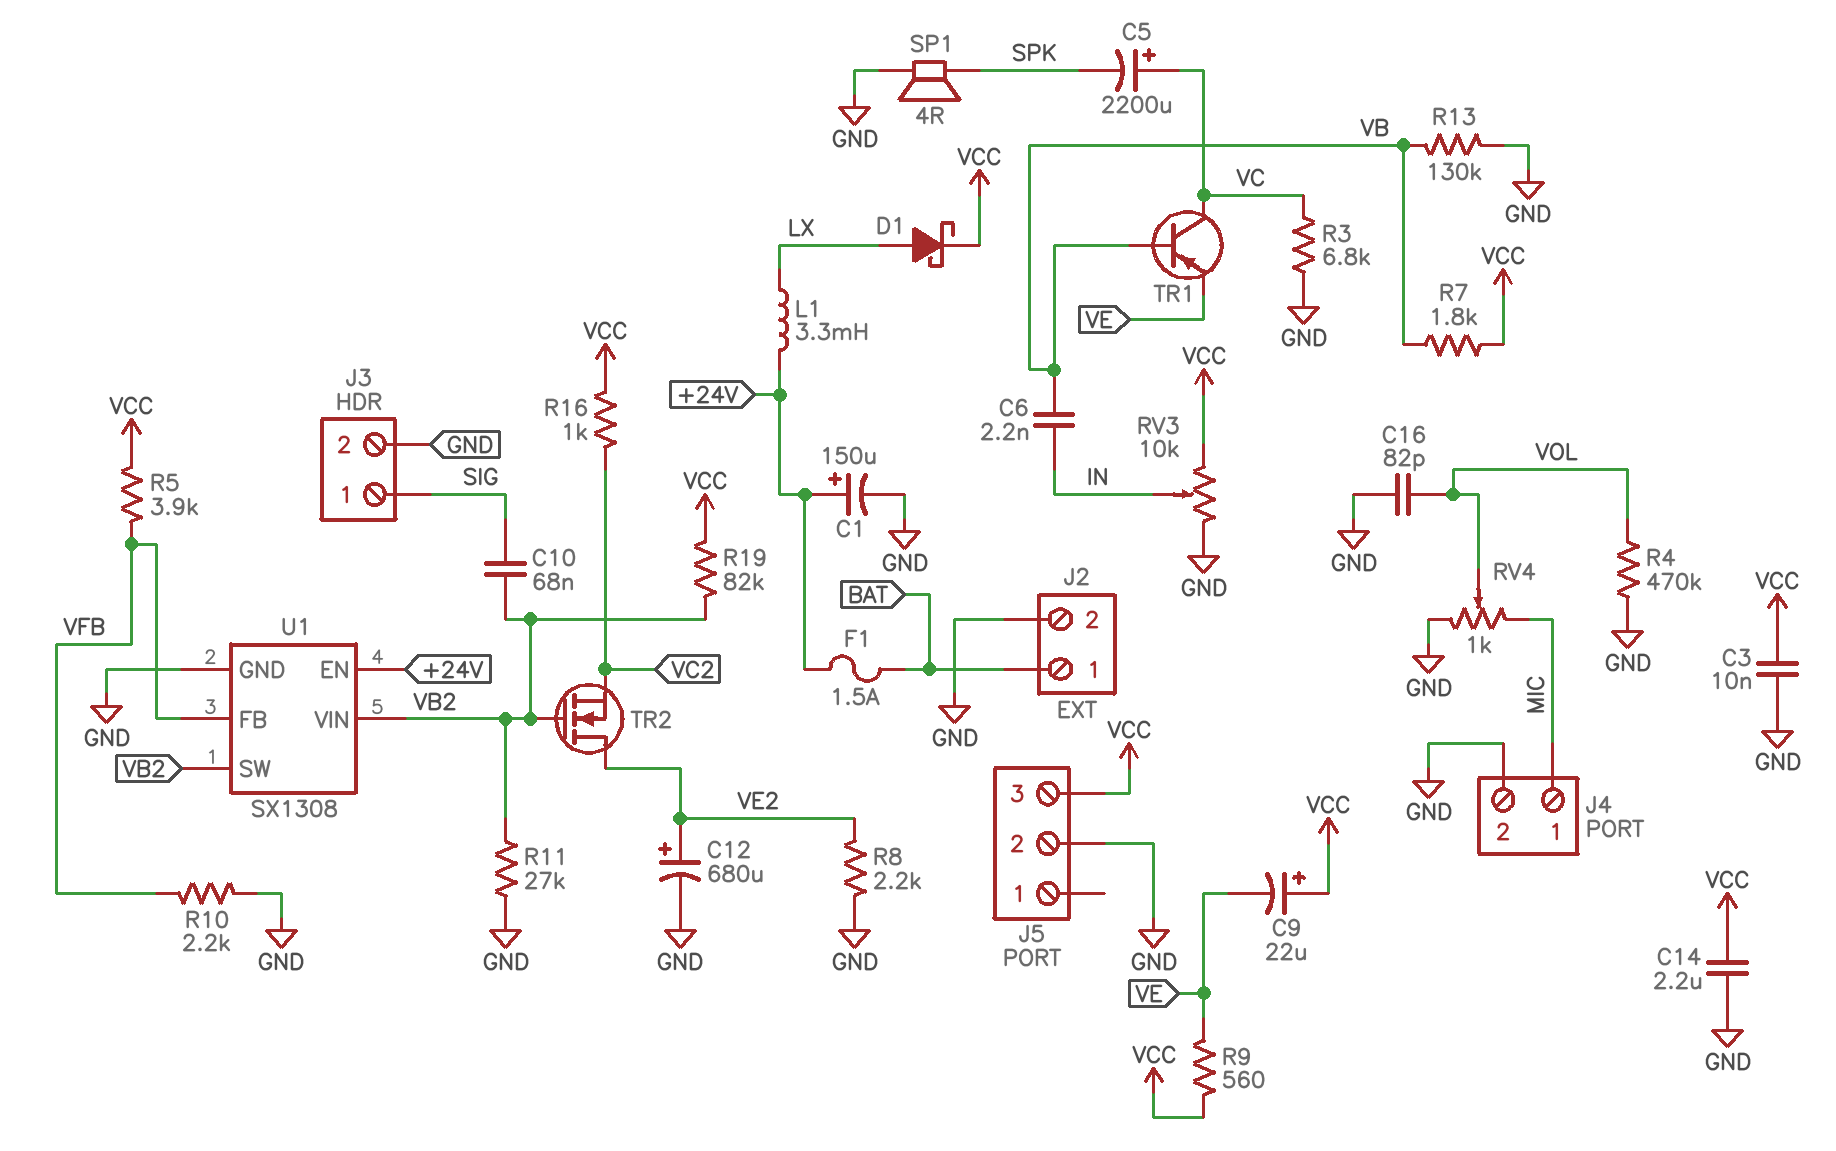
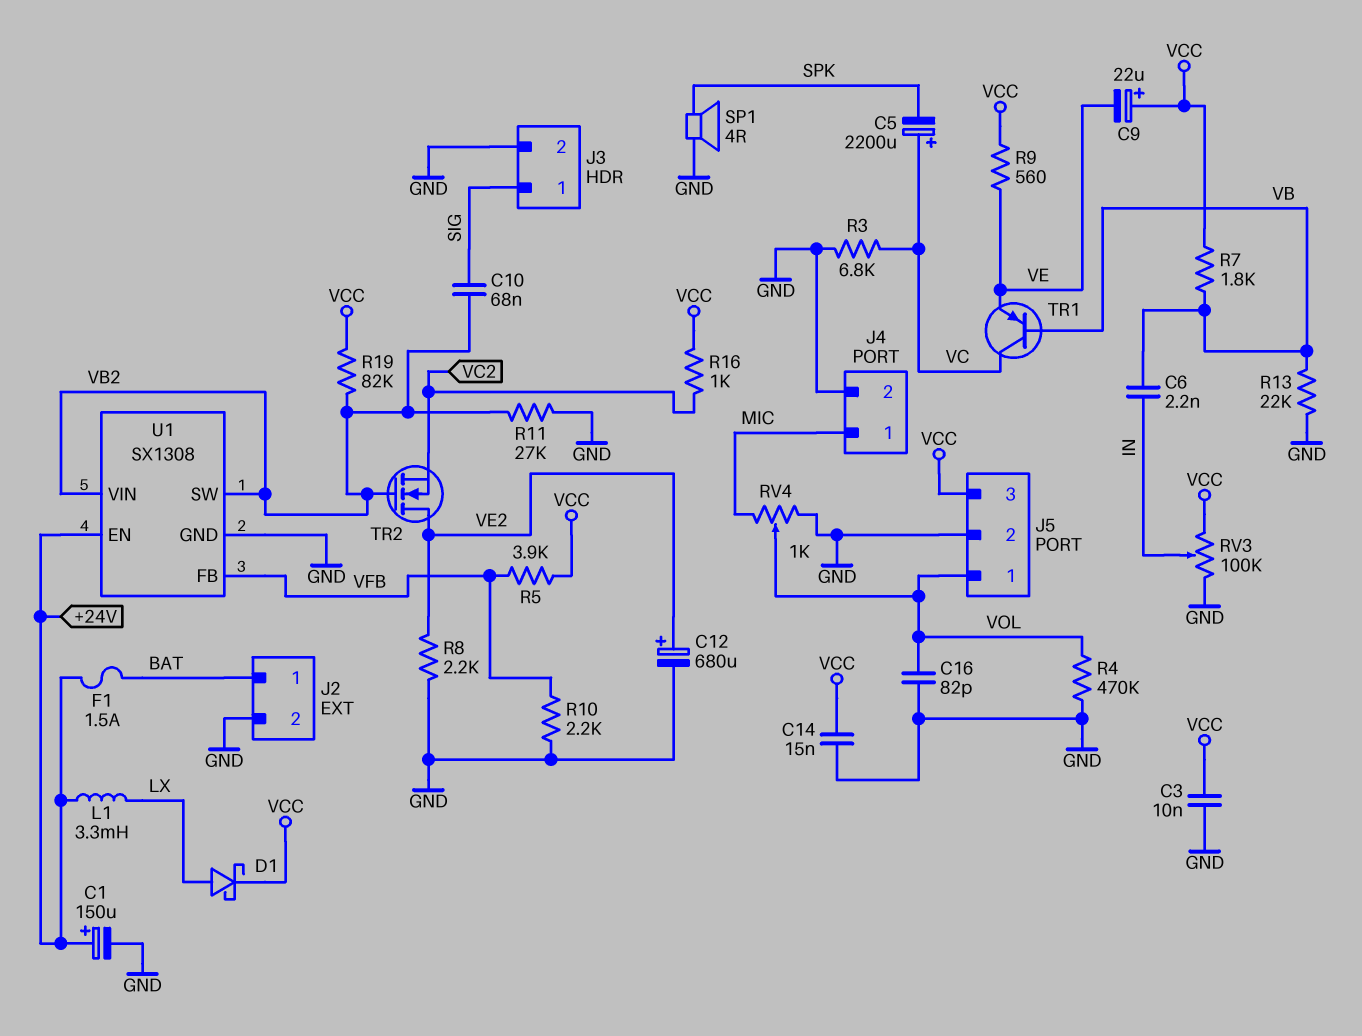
C14: 2.2uF (GND, VCC) -> 15nF (GND, VCC)
J5 pin 1: none -> VOL
R13: 130k (GND, VB) -> 22k (GND, VB)
RV3: 10k (GND, VCC, wiper IN) -> 100k (GND, VCC, wiper IN)

